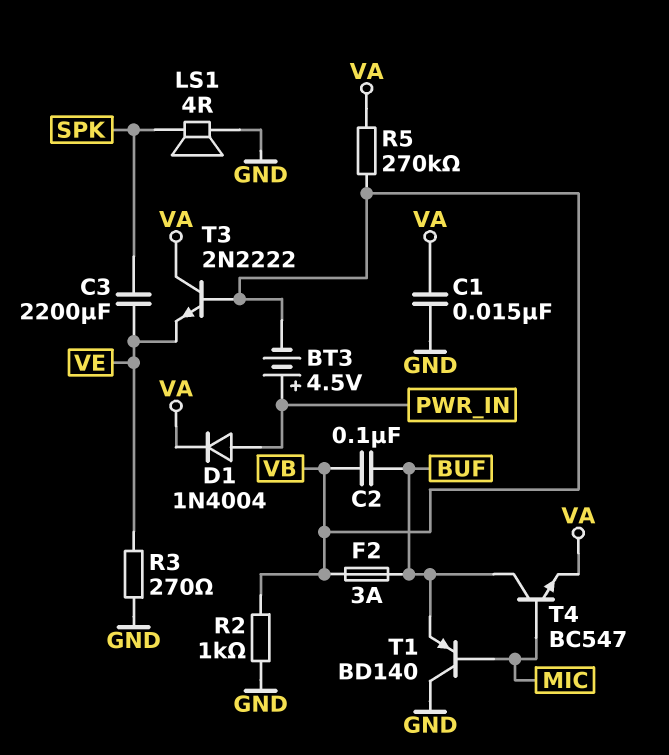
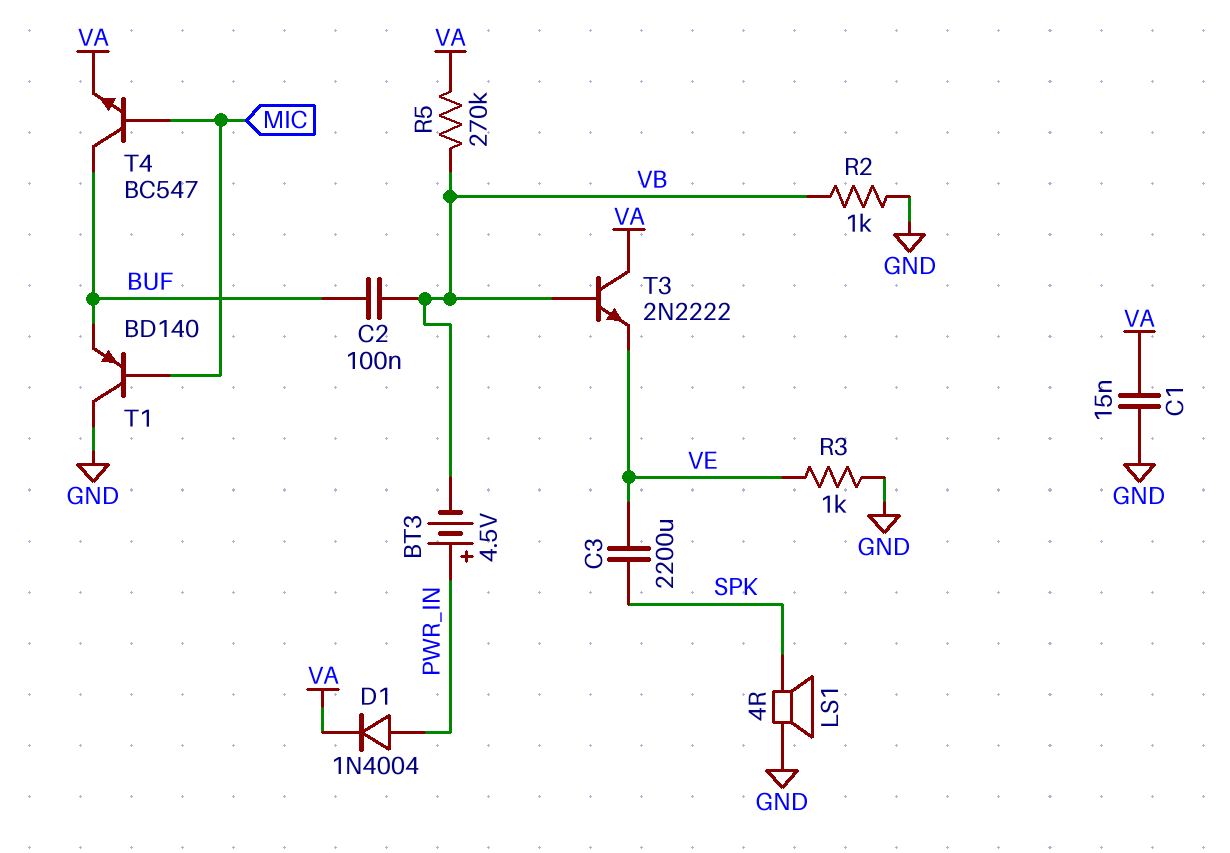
F2: 3A (BUF, VB) -> none
R3: 270 (GND, VE) -> 1k (GND, VE)

